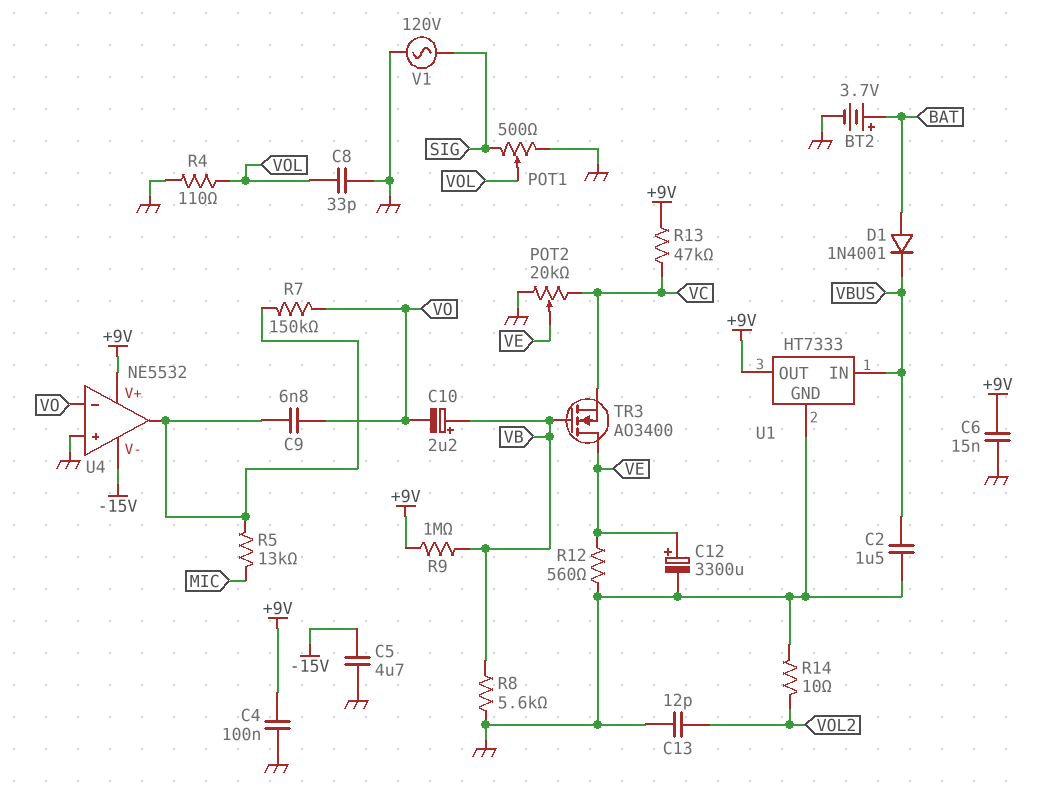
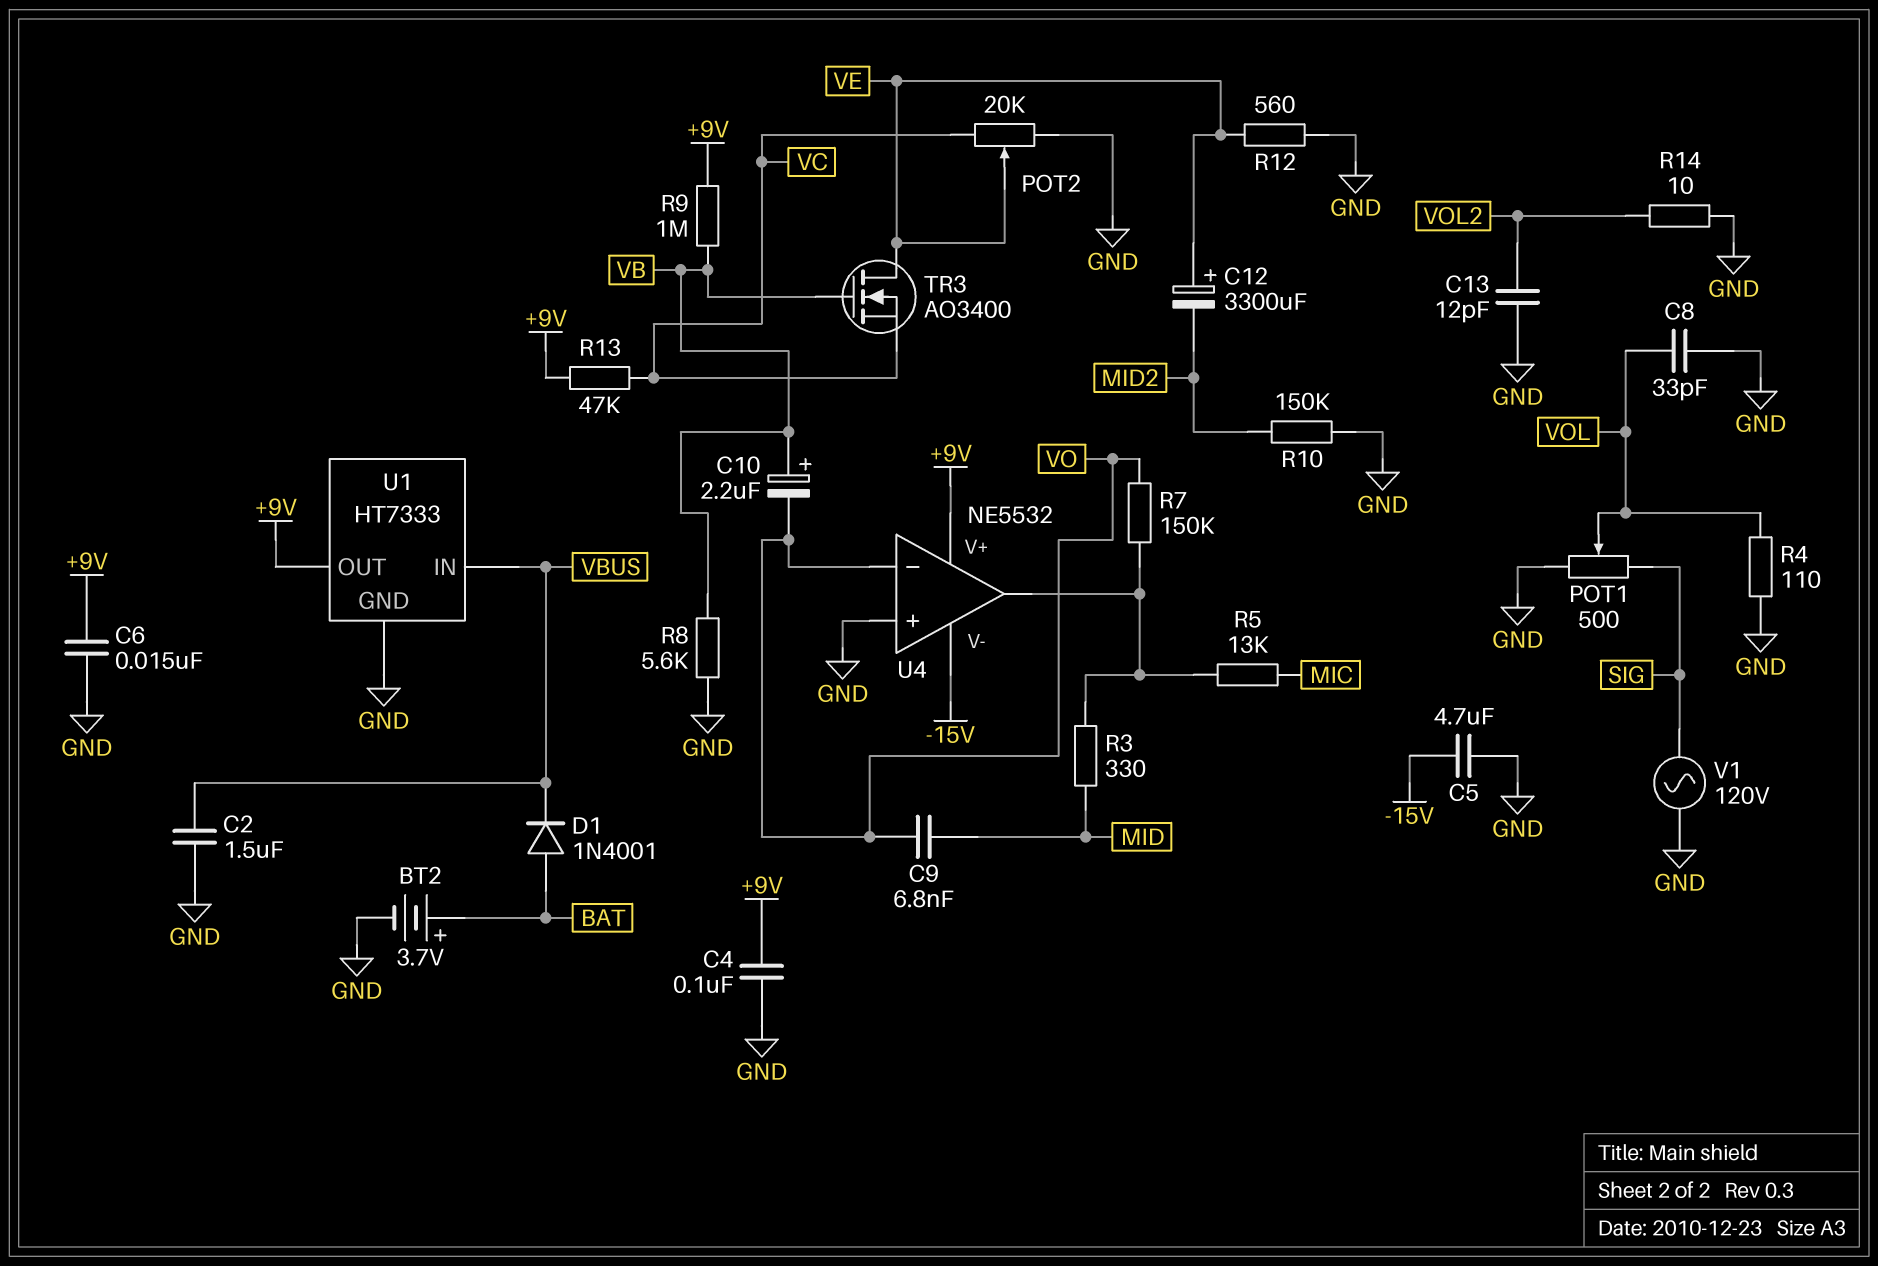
C9: 6.8nF (U4/out, VO) -> 6.8nF (MID, VO)
C12: 3300uF (plus VE, minus GND) -> 3300uF (plus VE, minus MID2)
R3: none -> 330 (MID, U4/out)
R10: none -> 150k (GND, MID2)

